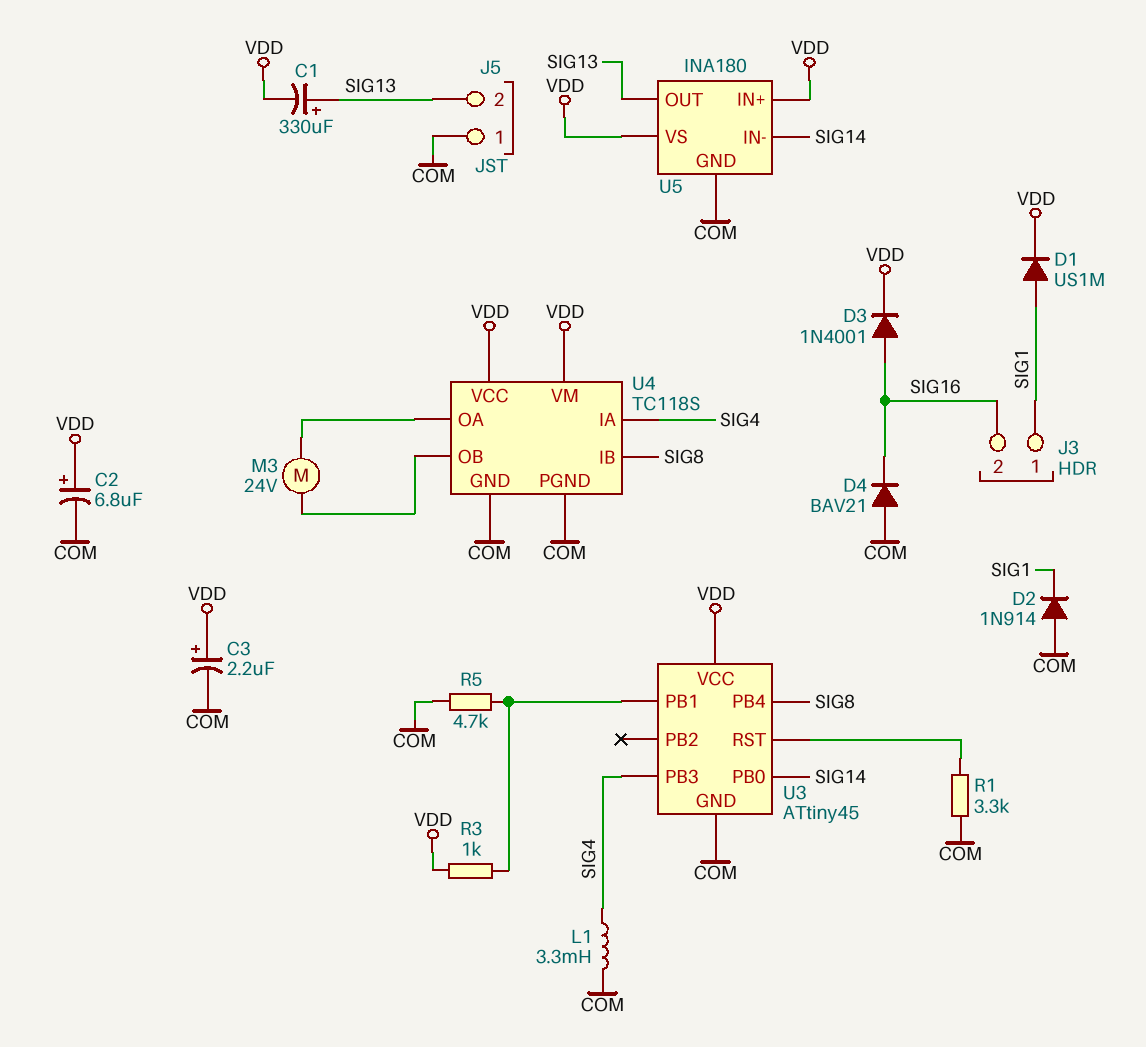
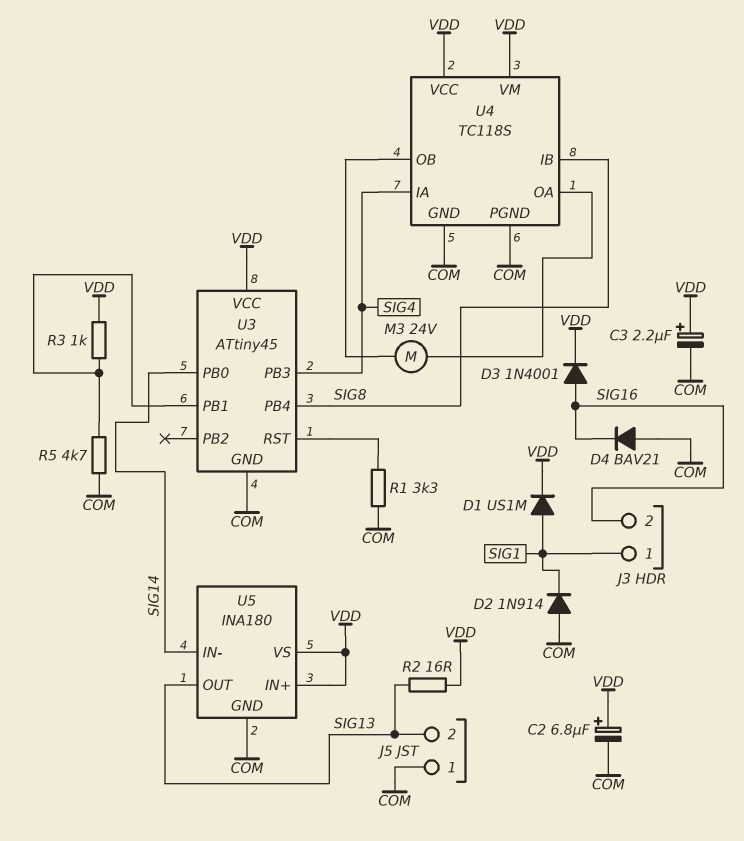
C1: 330uF (plus SIG13, minus VDD) -> none
L1: 3.3mH (COM, SIG4) -> none
R2: none -> 16 (SIG13, VDD)

